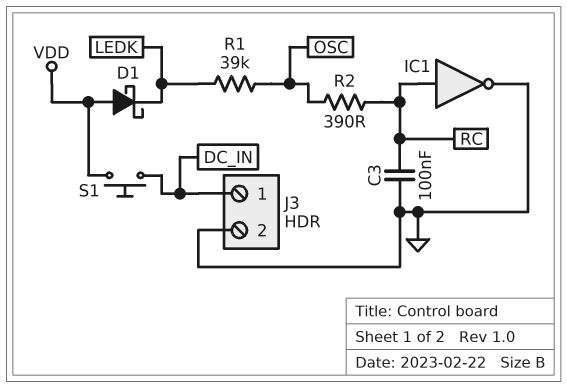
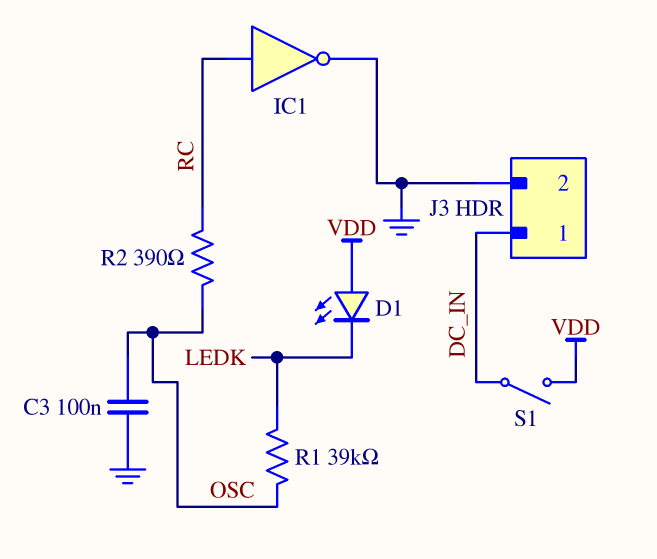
C3: 100nF (GND, RC) -> 100nF (GND, OSC)
D1: schottky (A VDD, K LEDK) -> LED (A VDD, K LEDK)
S1: button (DC_IN, VDD) -> switch (DC_IN, VDD)

